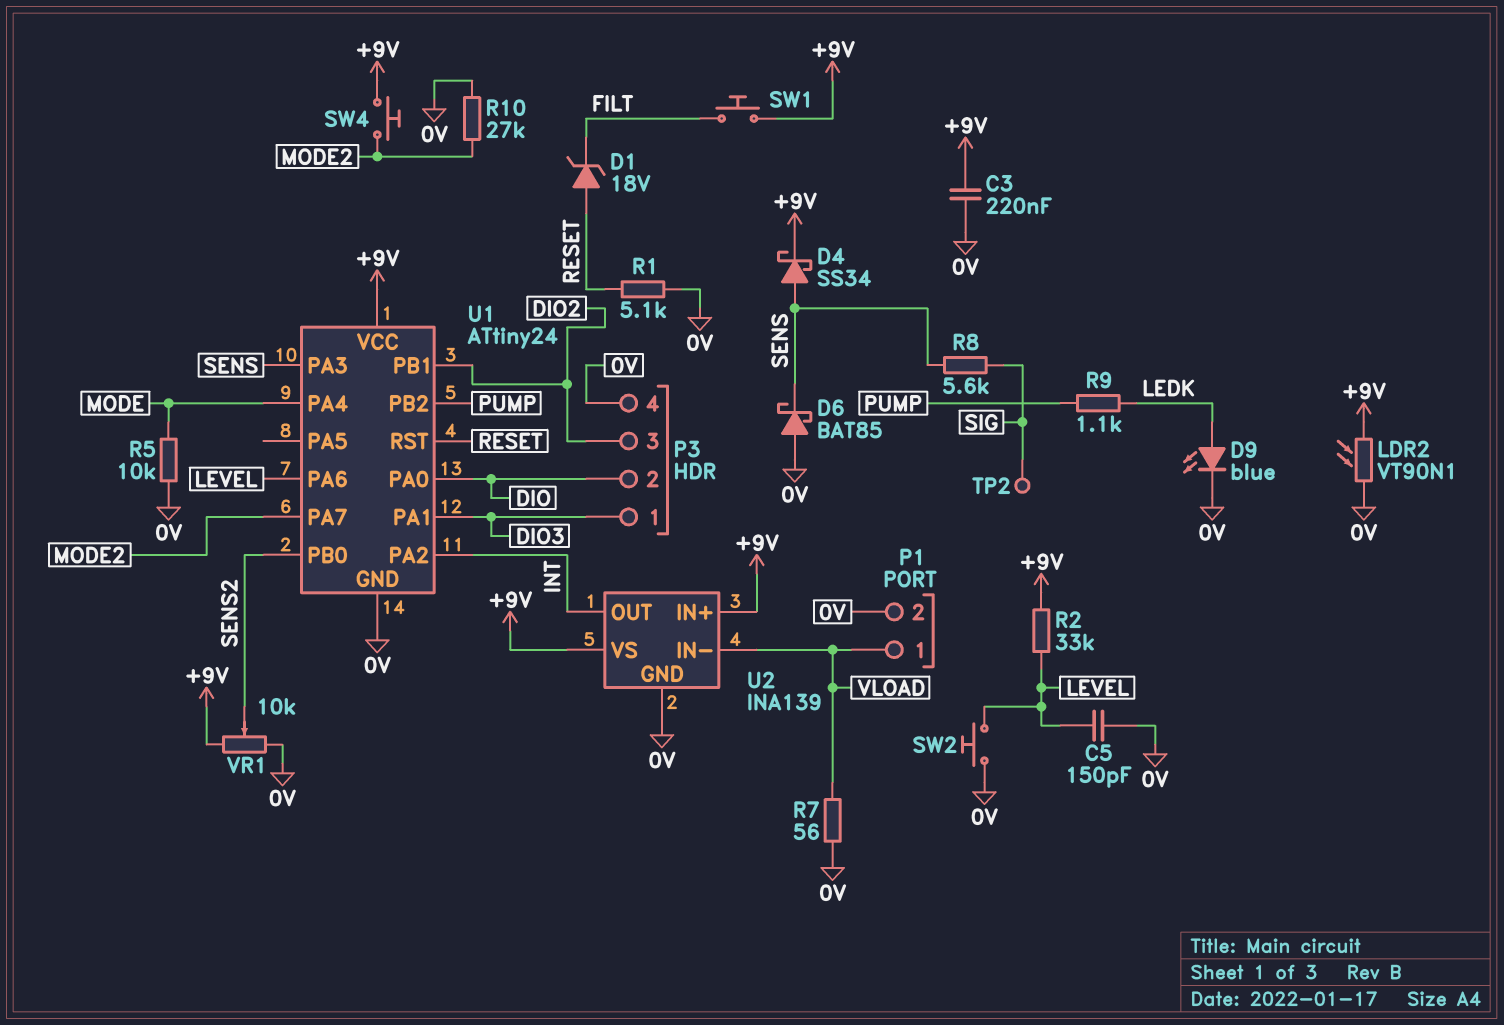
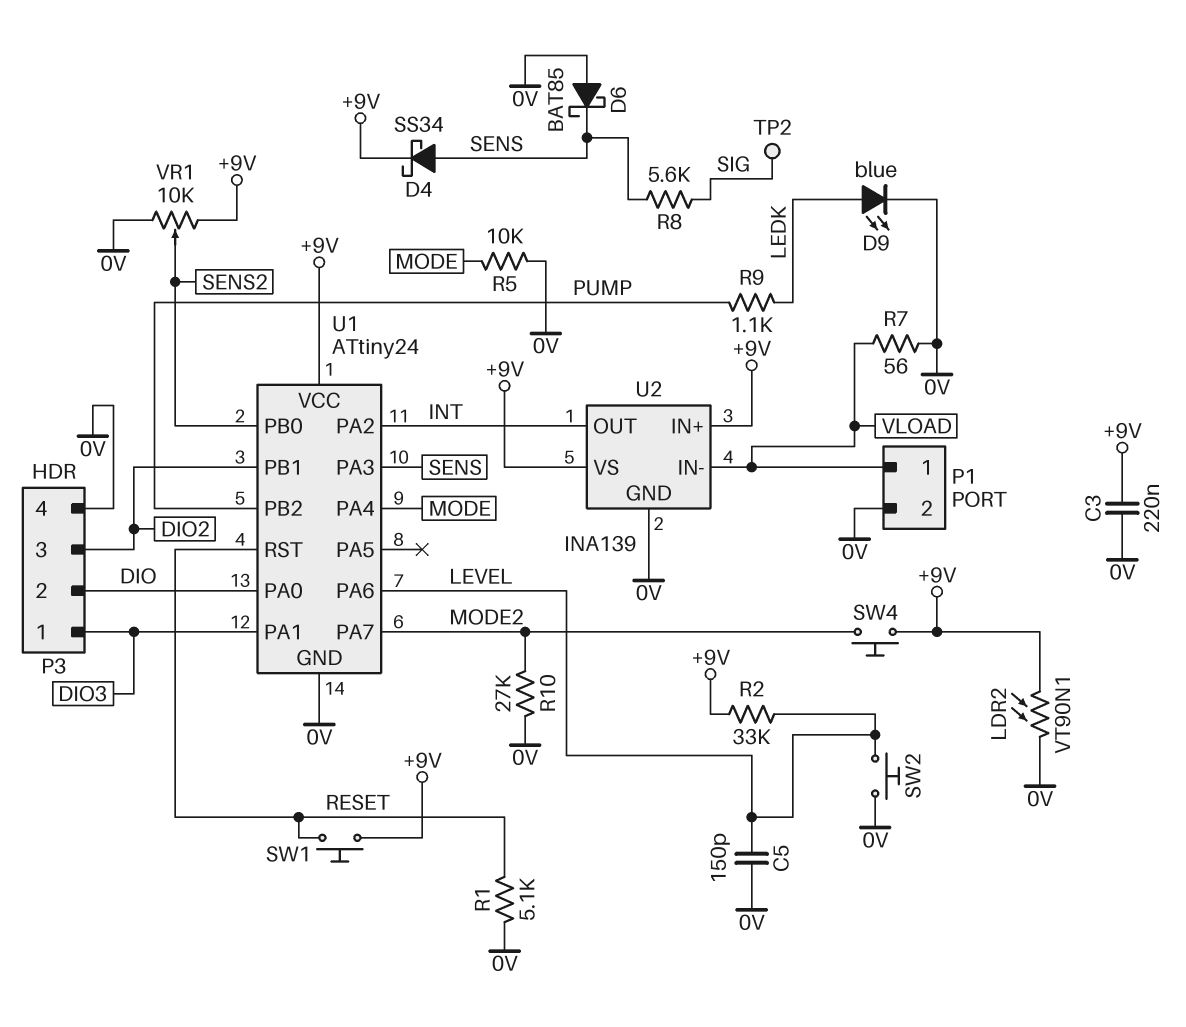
D1: zener 18V (A RESET, K FILT) -> none
SW1: button (+9V, FILT) -> button (+9V, RESET)

